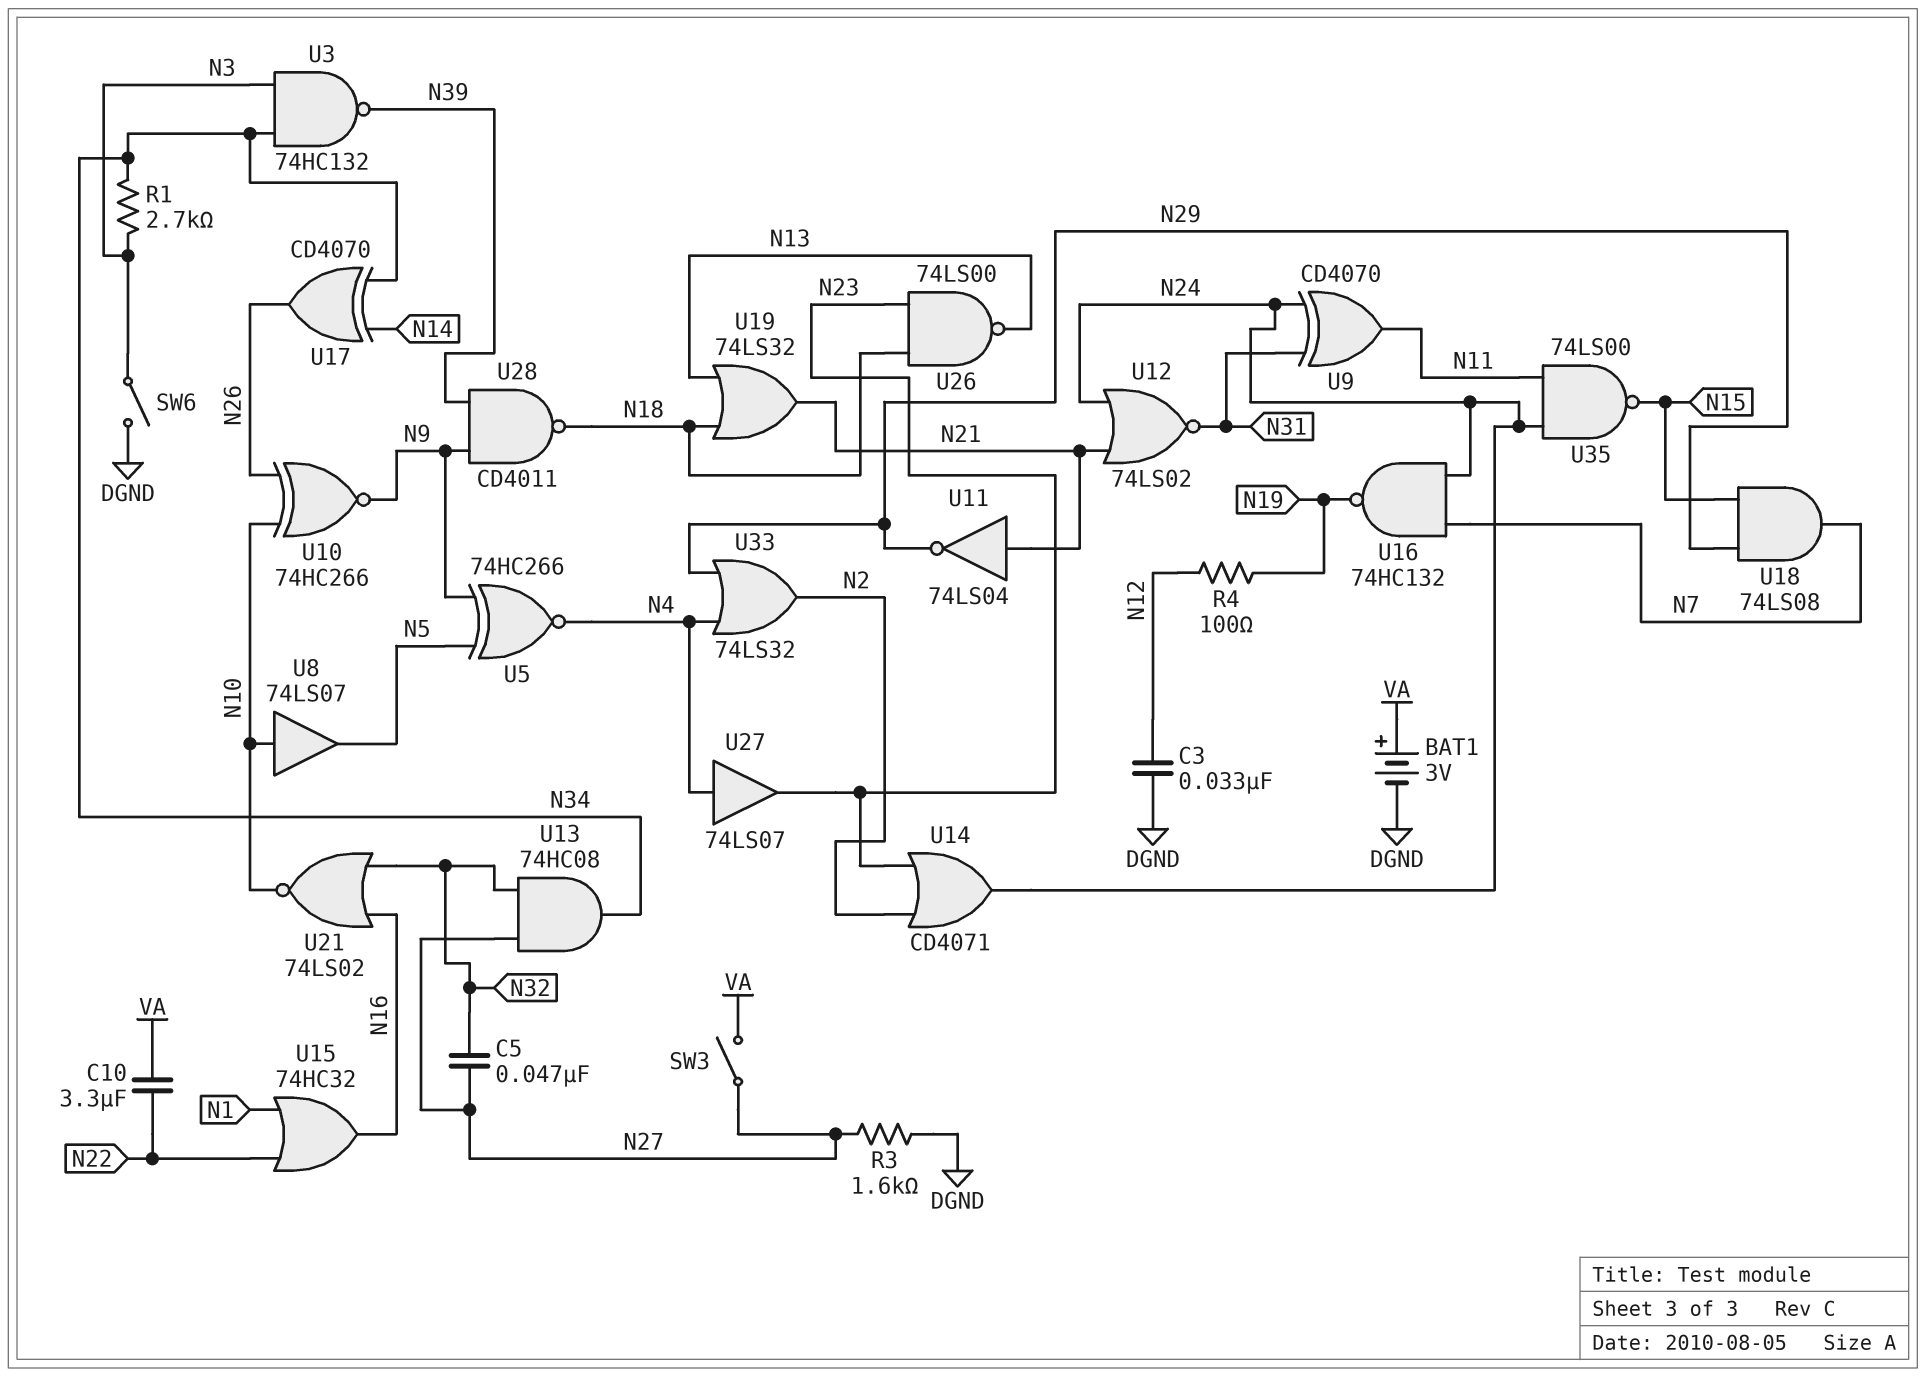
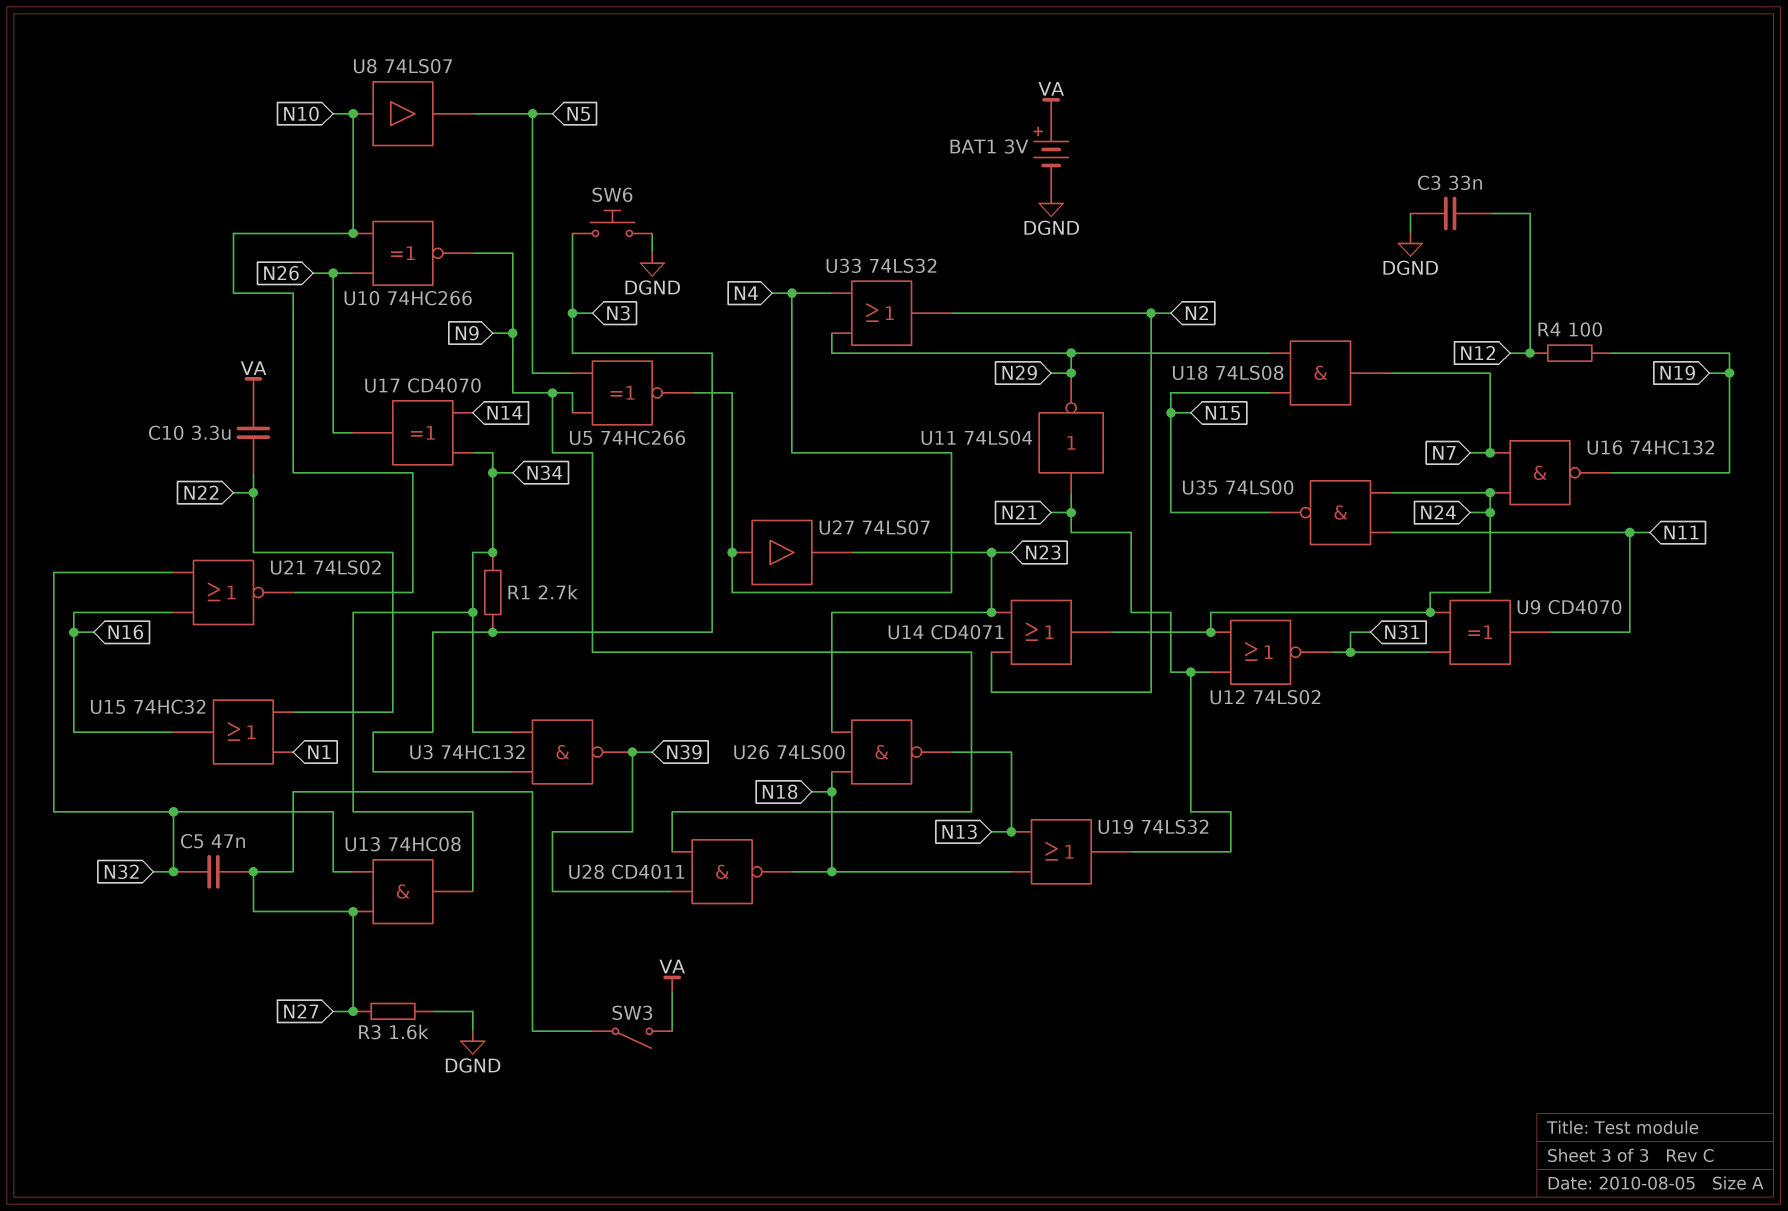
SW6: switch (DGND, N3) -> button (DGND, N3)

